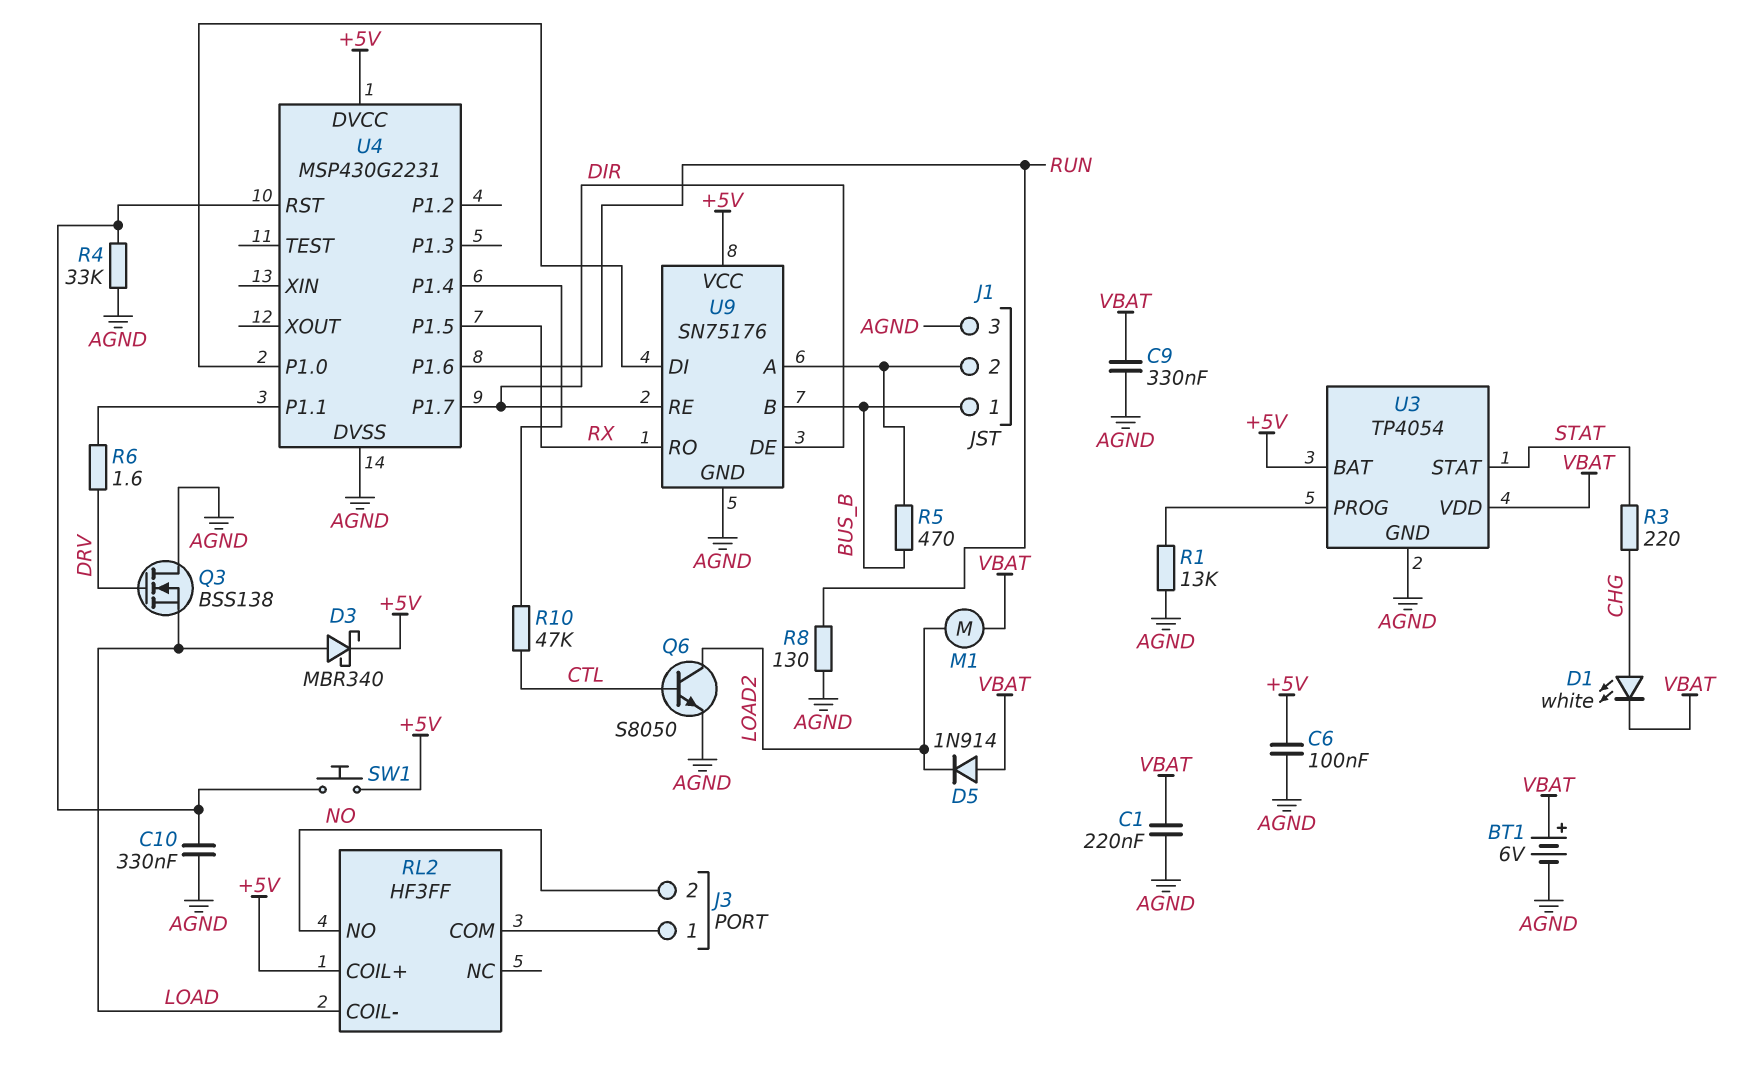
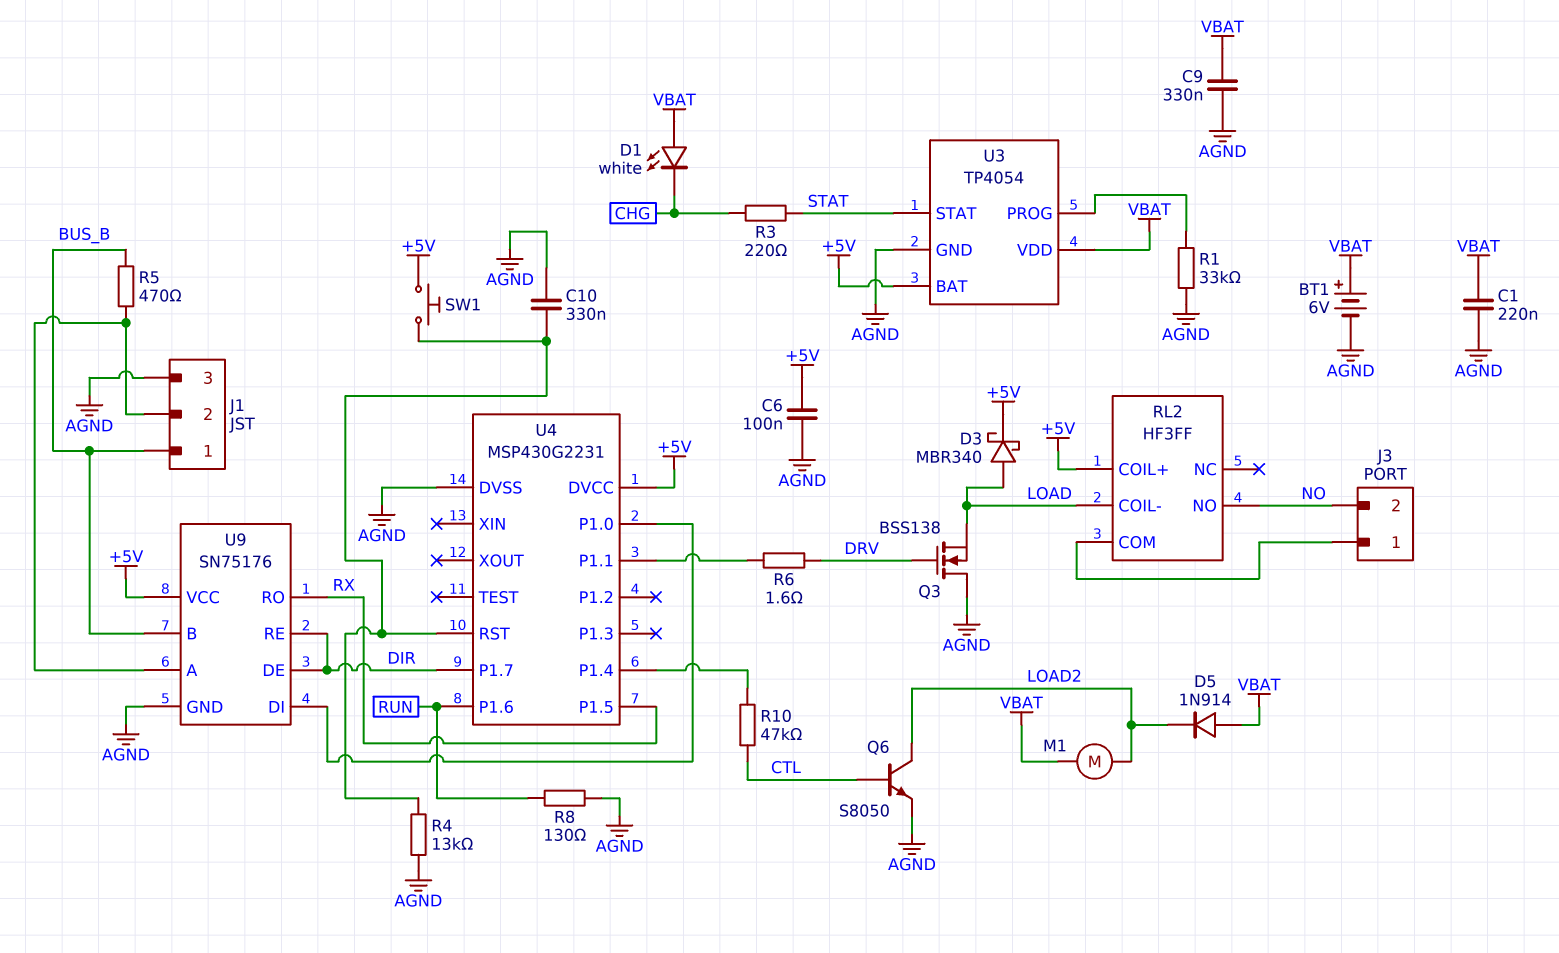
D1: LED white (A CHG, K VBAT) -> LED white (A VBAT, K CHG)
R1: 13k (AGND, U3/PROG) -> 33k (AGND, U3/PROG)
R4: 33k (AGND, U4/RST) -> 13k (AGND, U4/RST)

